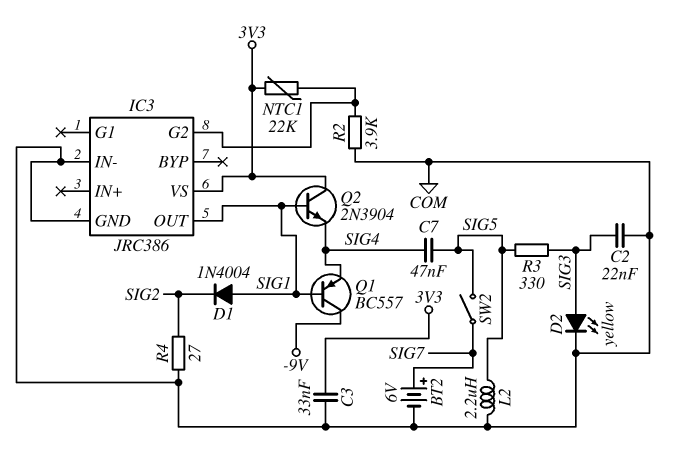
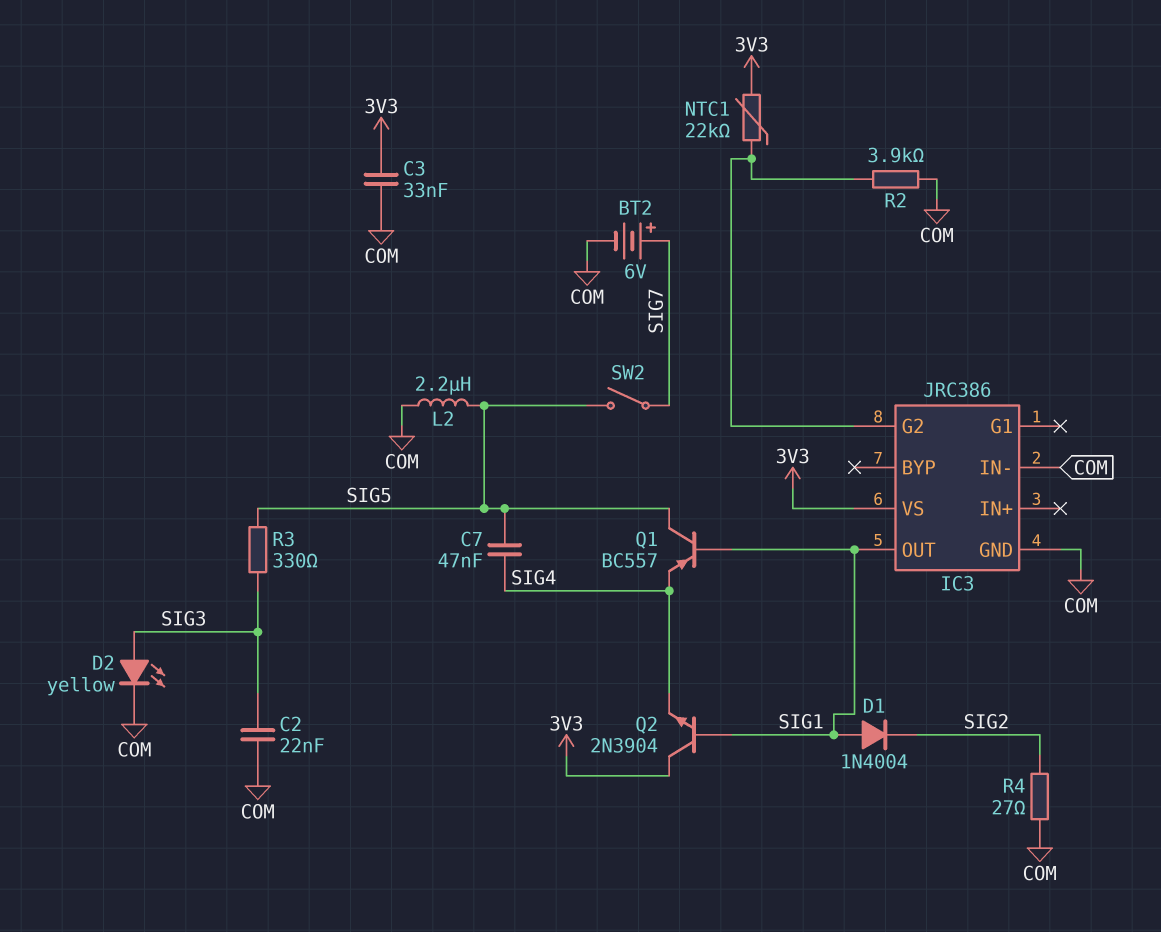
Q1: PNP BC557 (B SIG1, C -9V, E SIG4) -> PNP BC557 (B SIG1, C SIG5, E SIG4)

